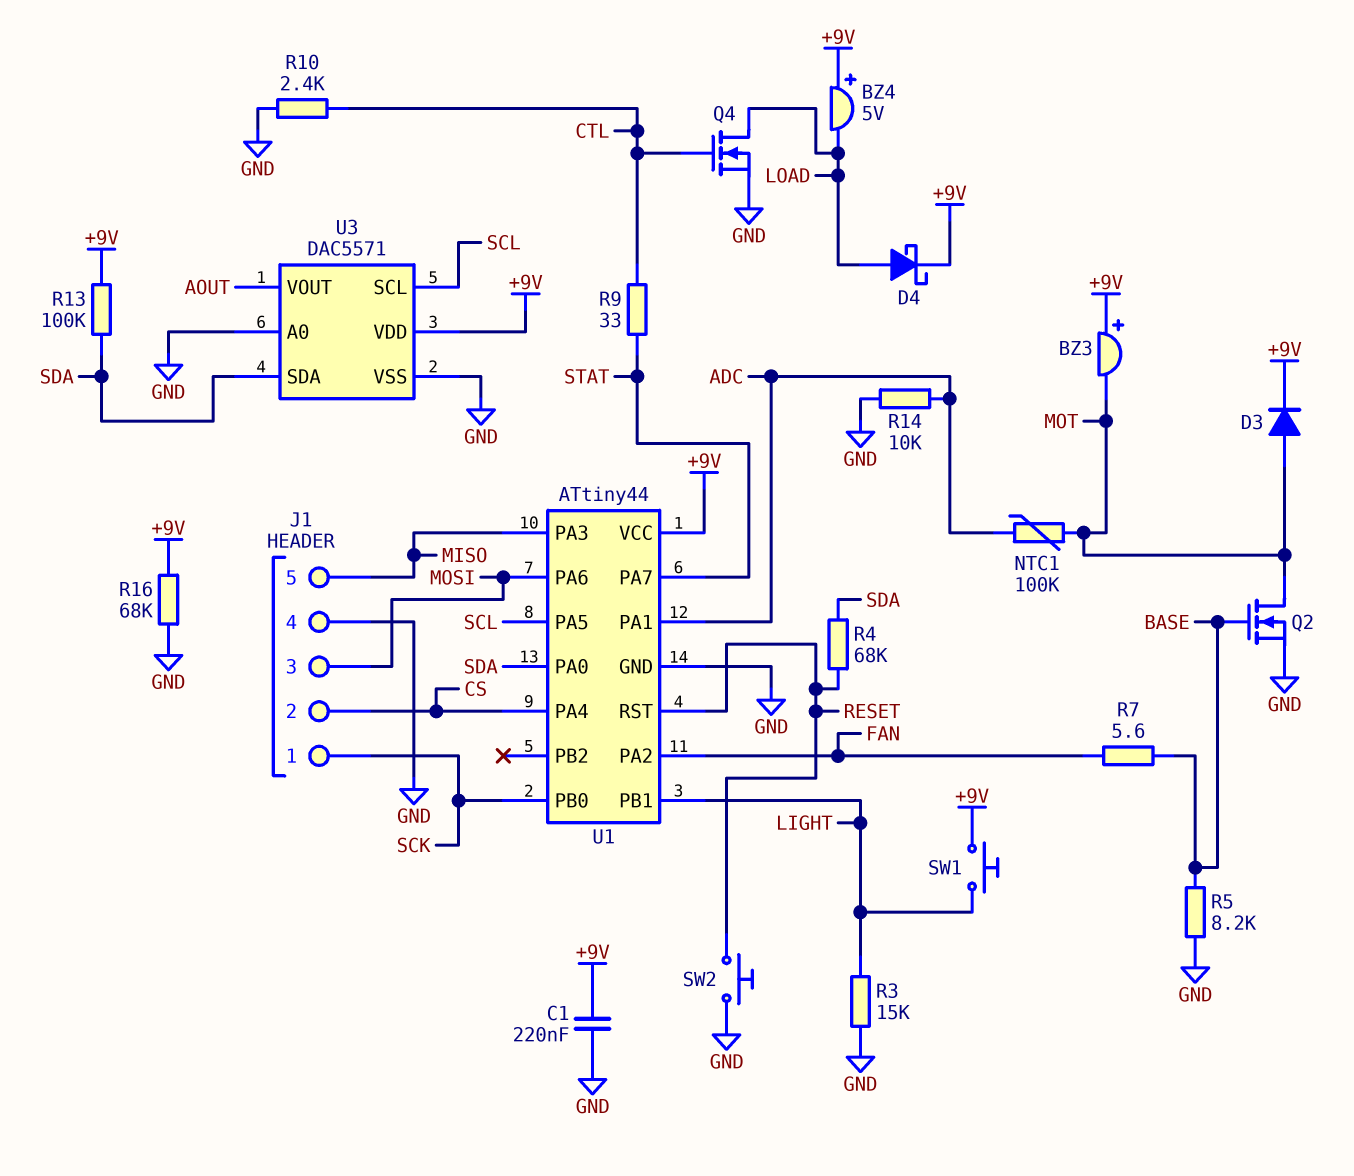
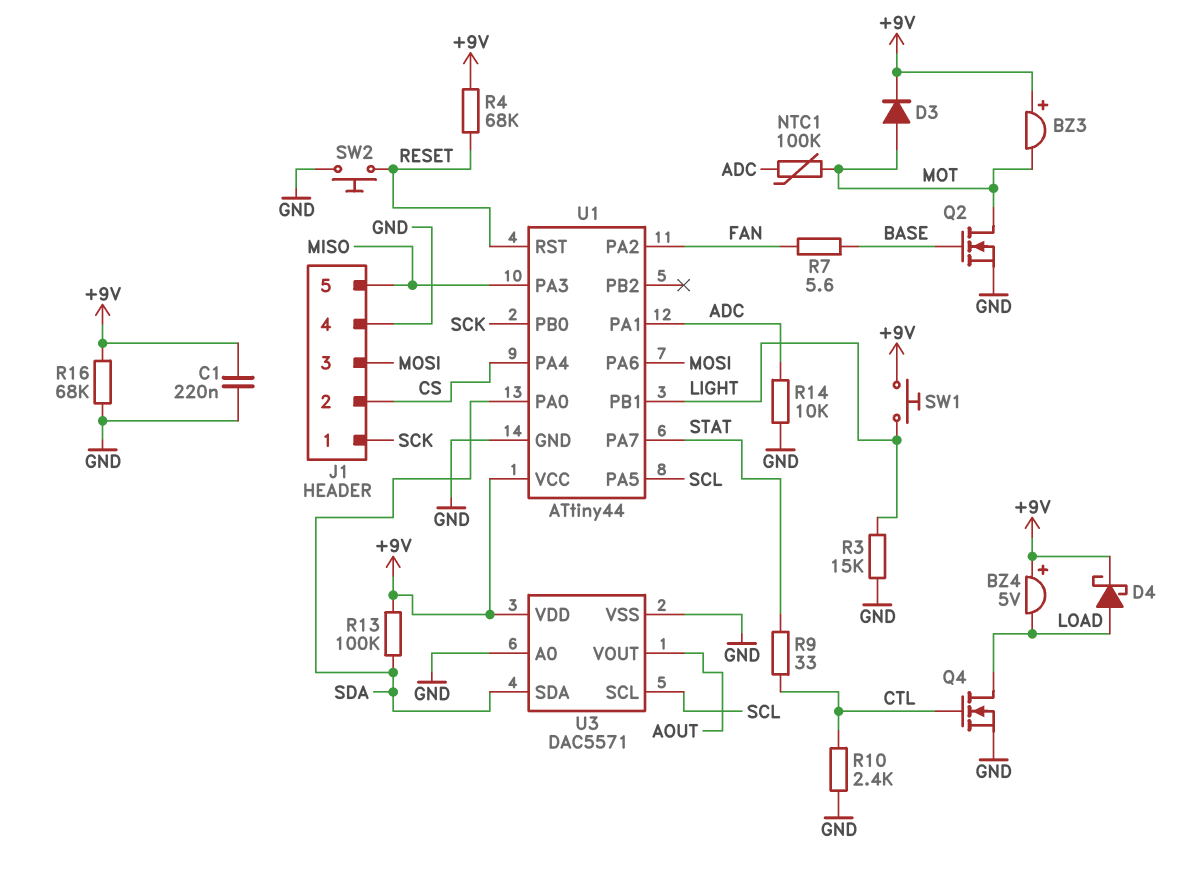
R4: 68k (RESET, SDA) -> 68k (+9V, RESET)
R5: 8.2k (BASE, GND) -> none

